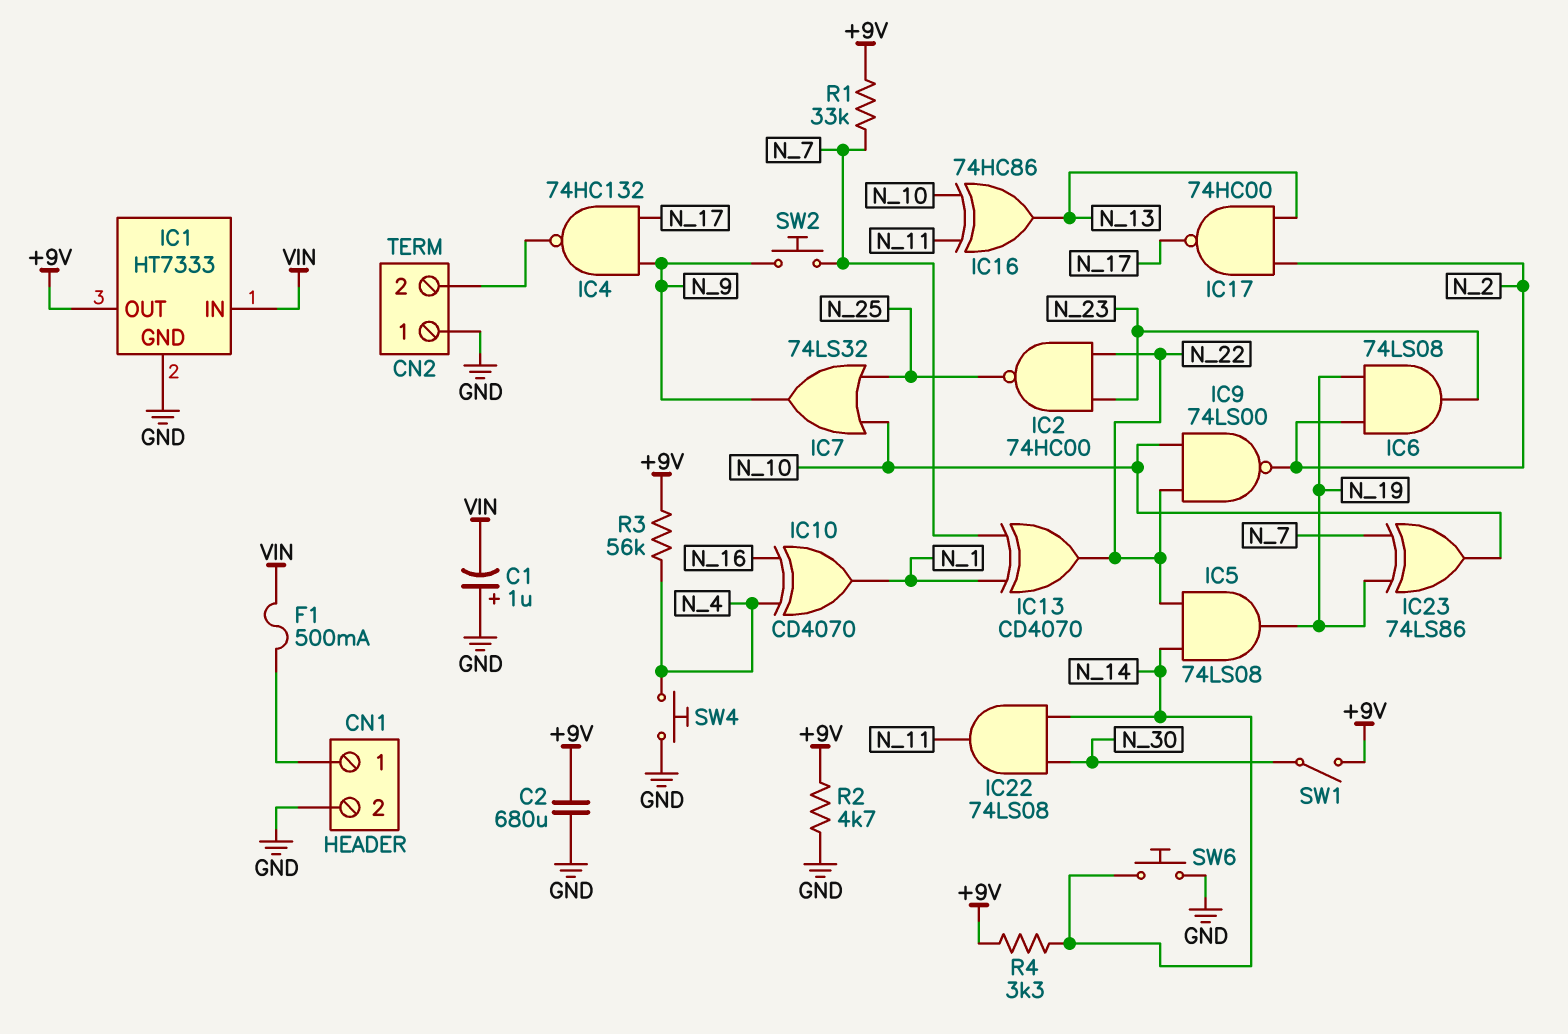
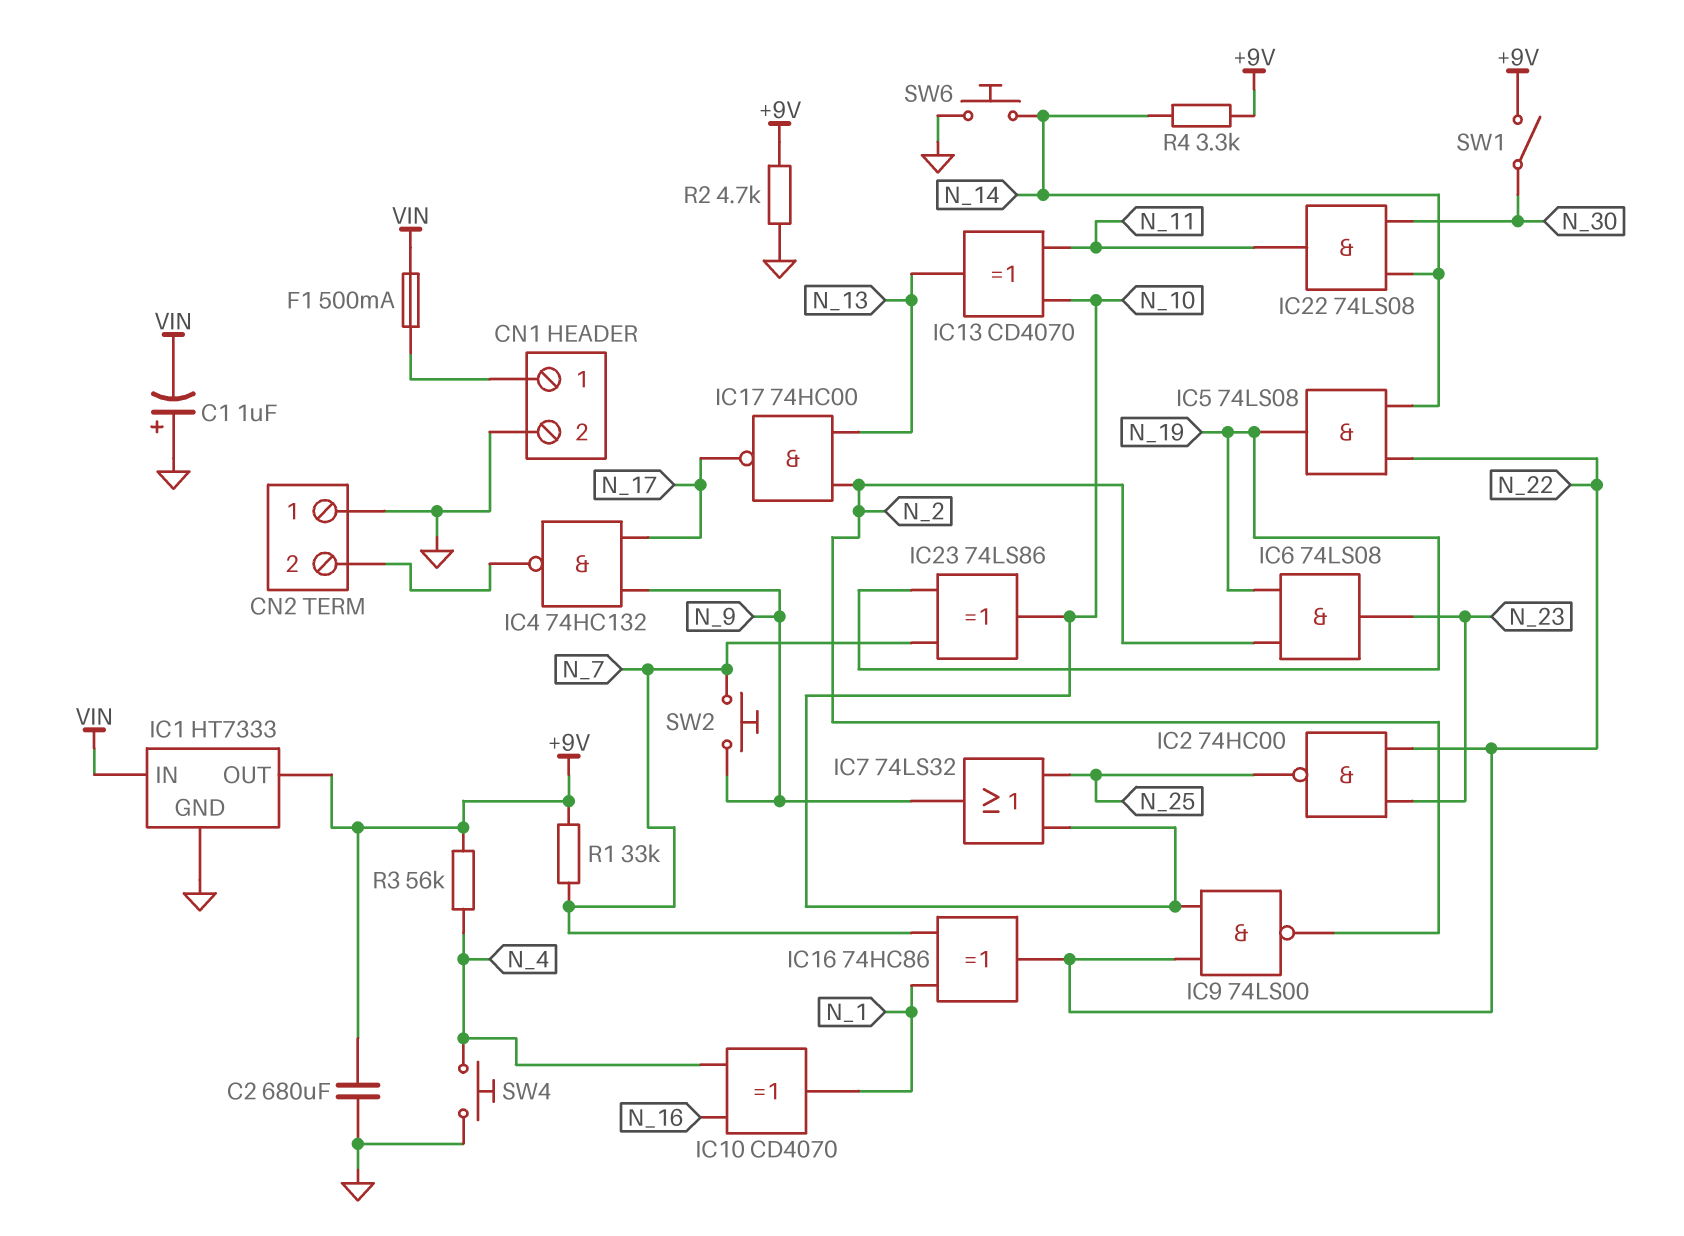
IC13: XOR CD4070 (in N_1, in N_7, out N_22) -> XOR CD4070 (in N_10, in N_11, out N_13)
IC16: XOR 74HC86 (in N_10, in N_11, out N_13) -> XOR 74HC86 (in N_1, in N_7, out N_22)

